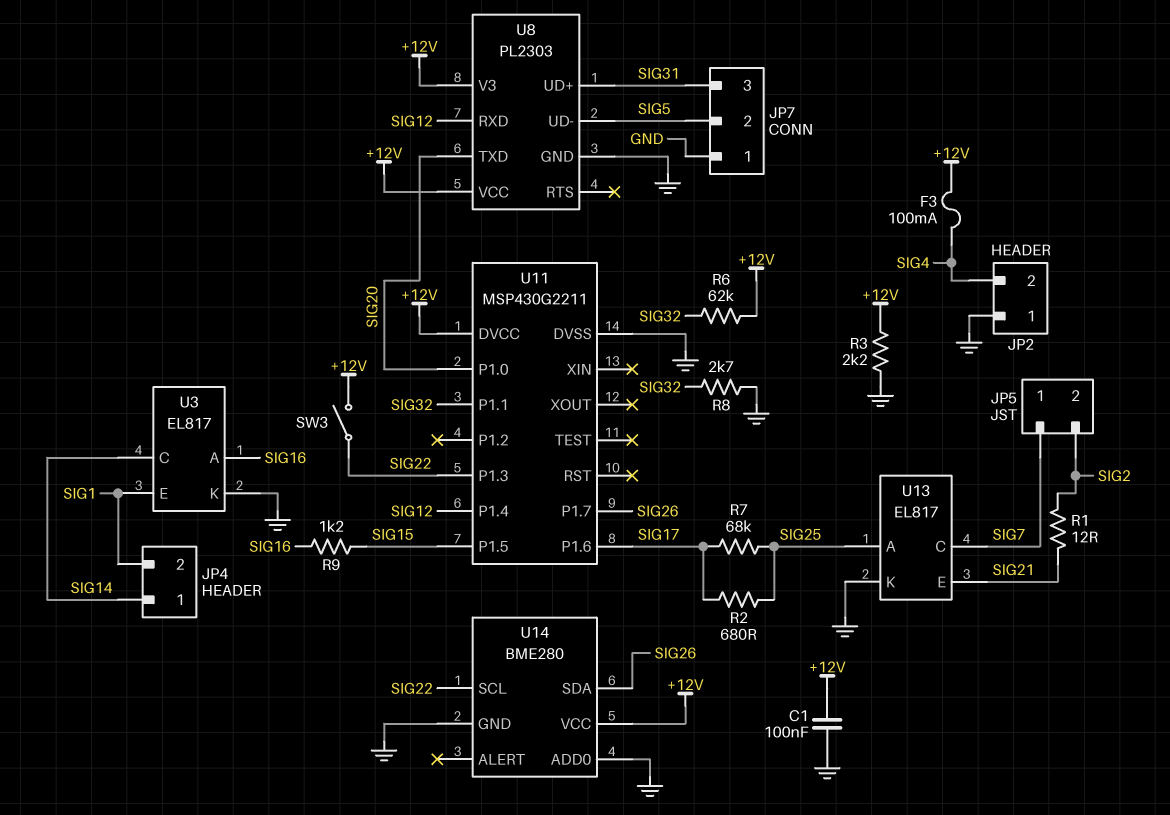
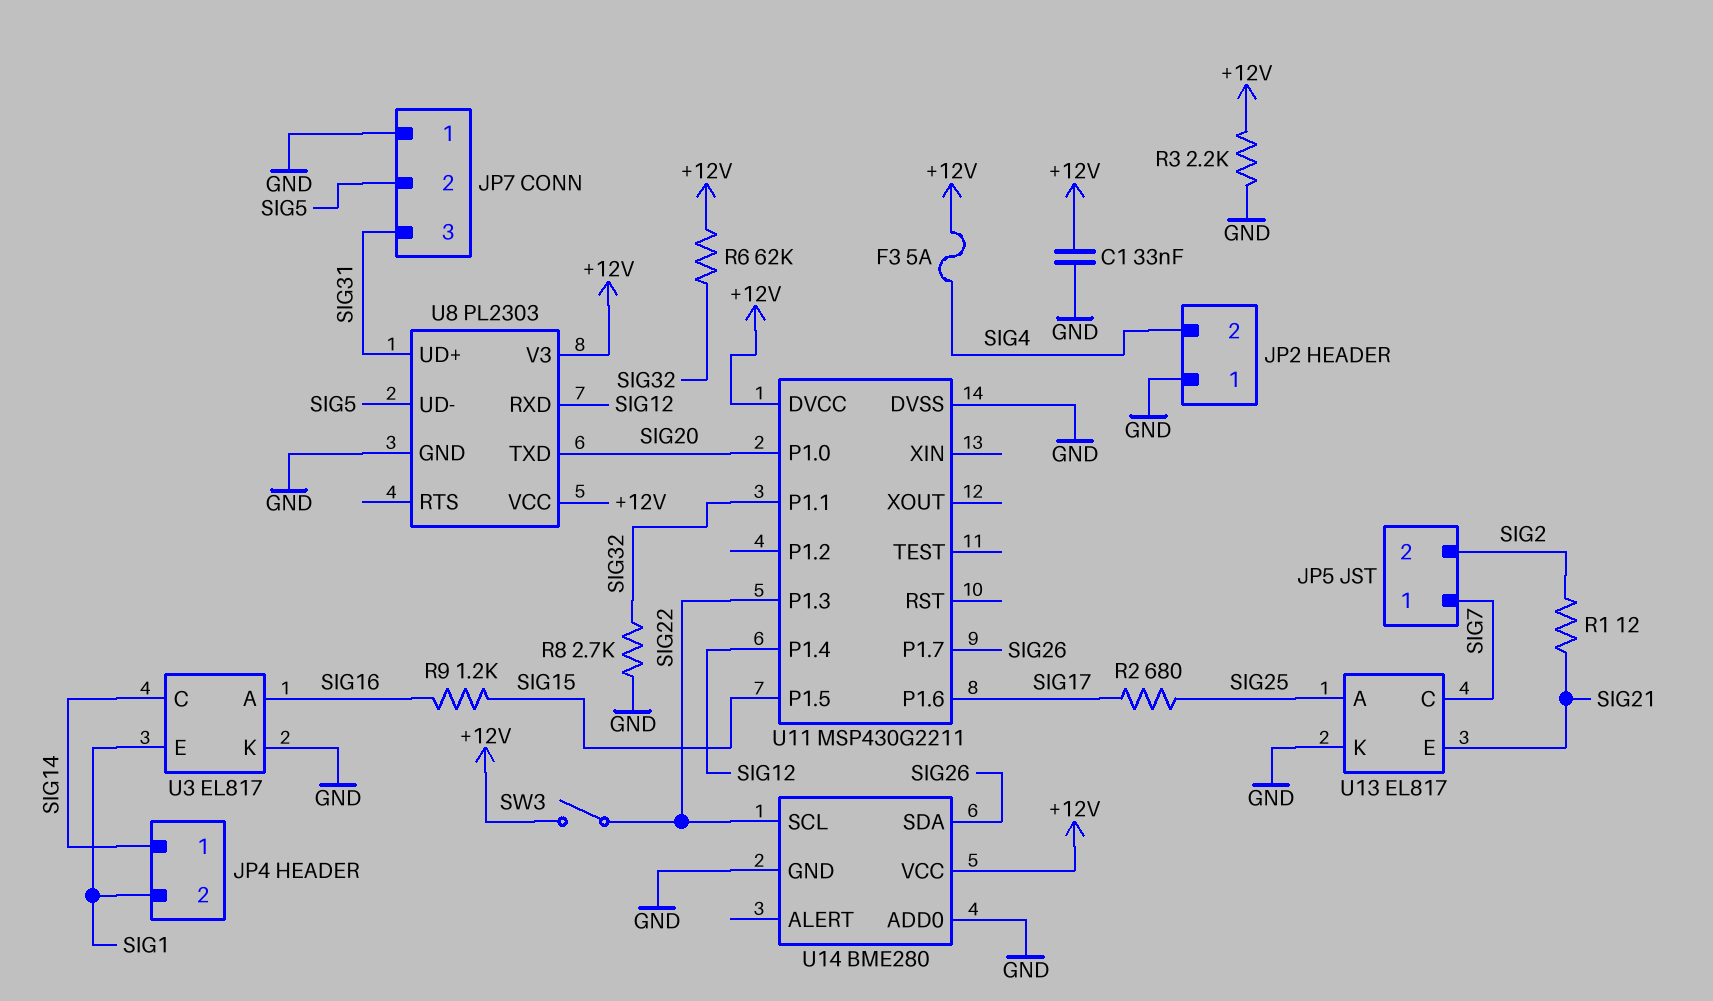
C1: 100nF (+12V, GND) -> 33nF (+12V, GND)
F3: 100mA (+12V, SIG4) -> 5A (+12V, SIG4)
R7: 68k (SIG17, SIG25) -> none

